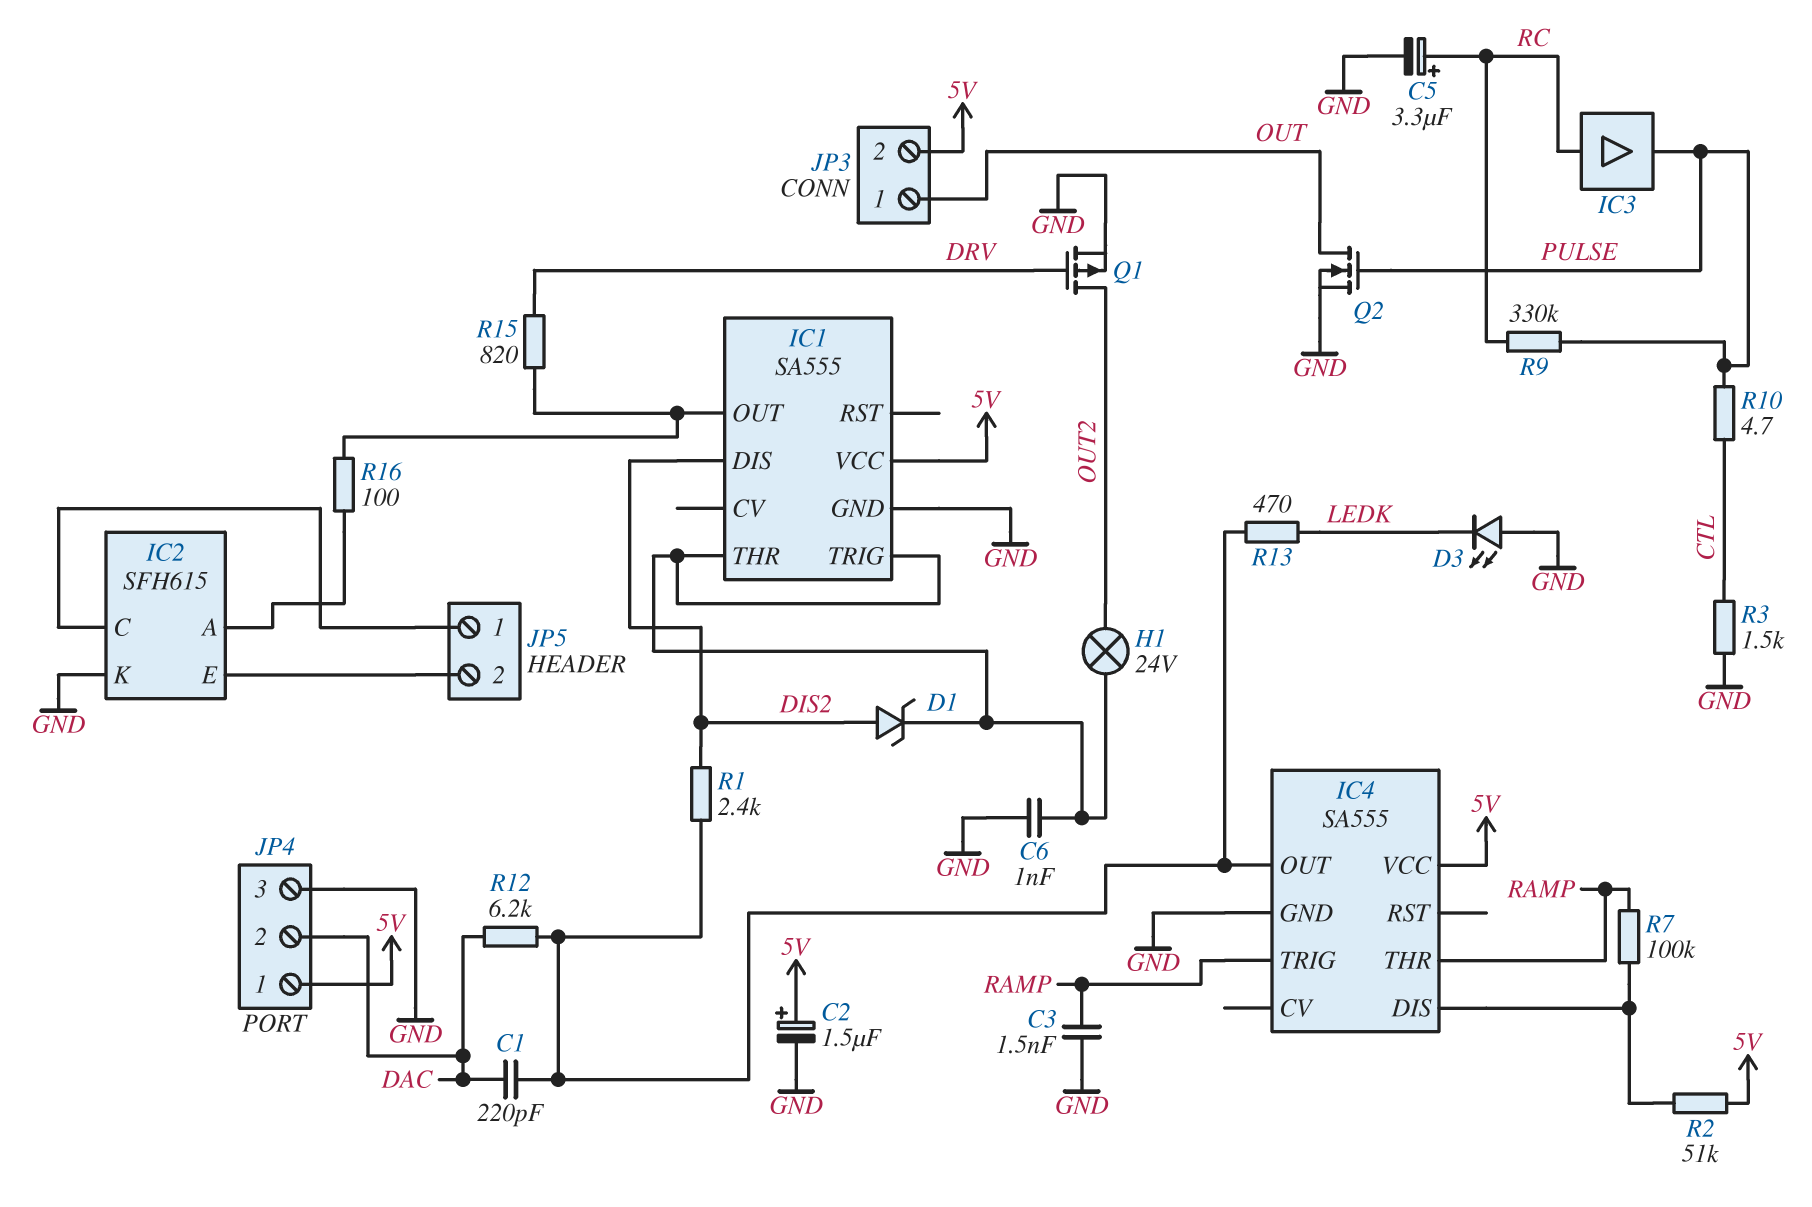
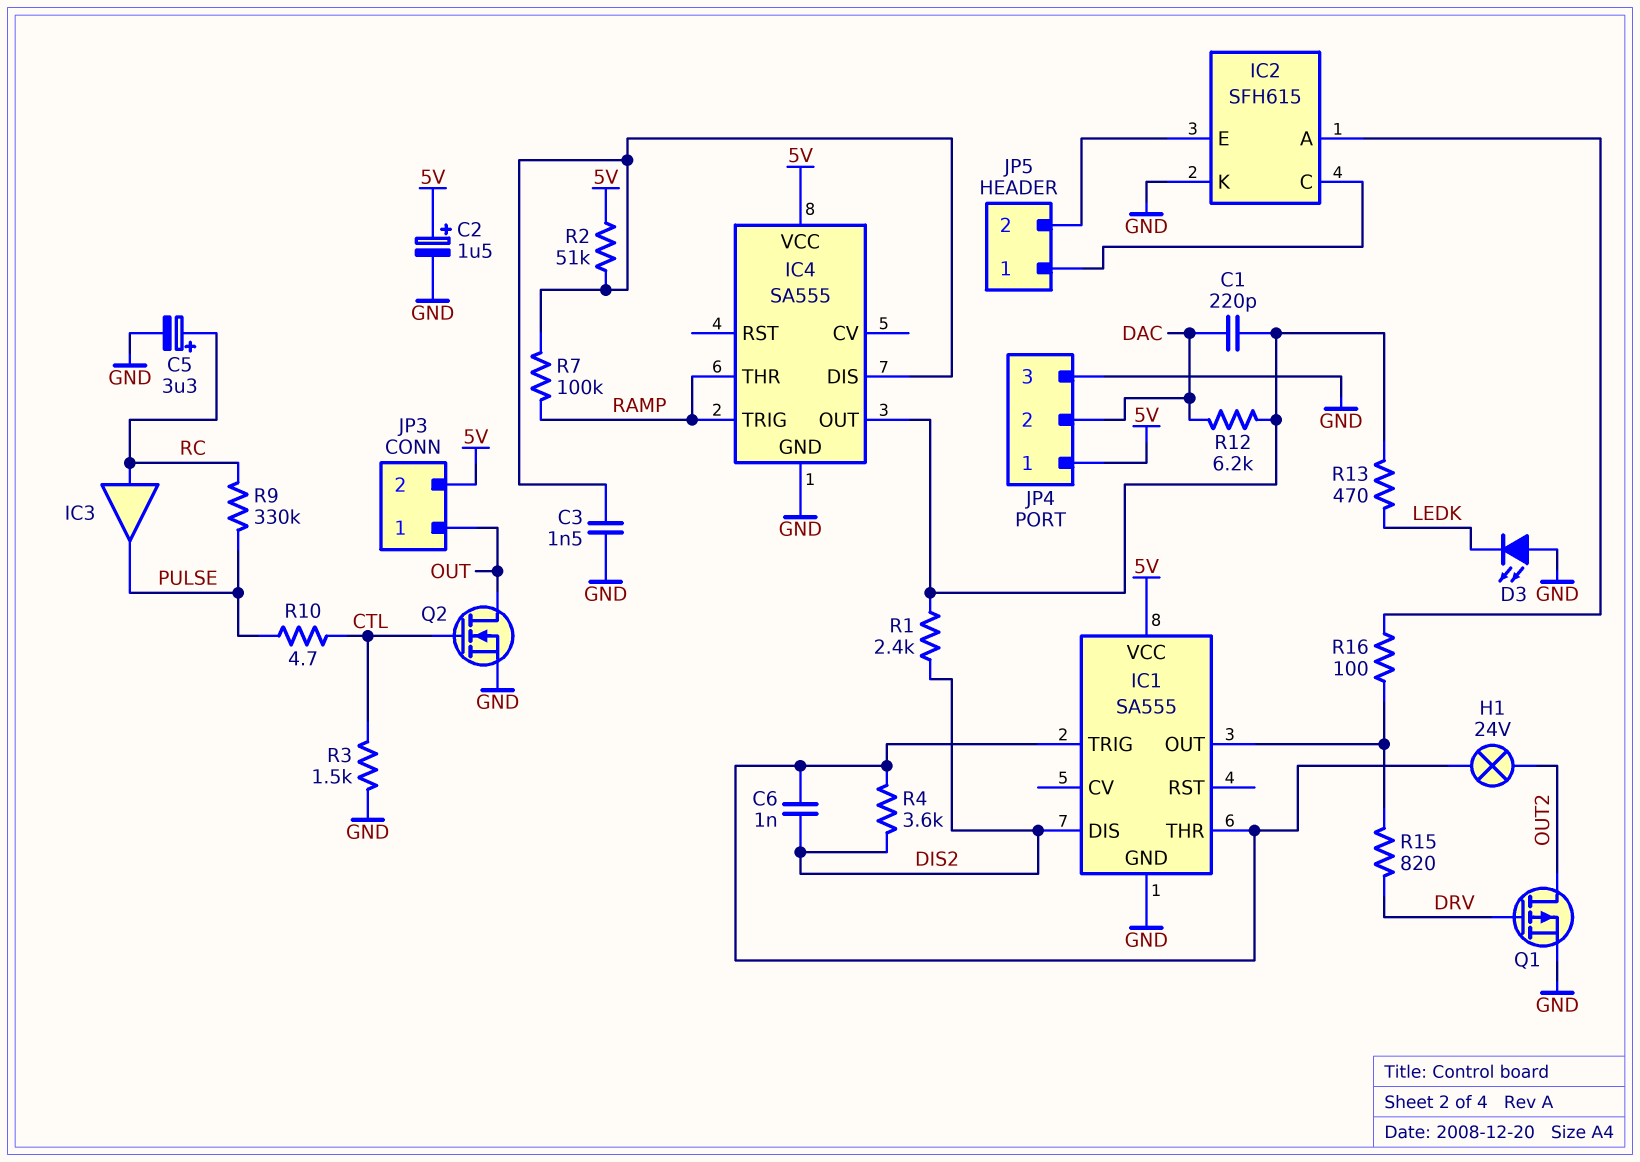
C3: 1.5nF (GND, RAMP) -> 1.5nF (GND, IC4/DIS)
C6: 1nF (GND, IC1/THR) -> 1nF (DIS2, IC1/THR)
D1: zener (A DIS2, K IC1/THR) -> none
Q2: NMOS (G PULSE, D OUT, S GND) -> NMOS (G CTL, D OUT, S GND)
R4: none -> 3.6k (DIS2, IC1/THR)

